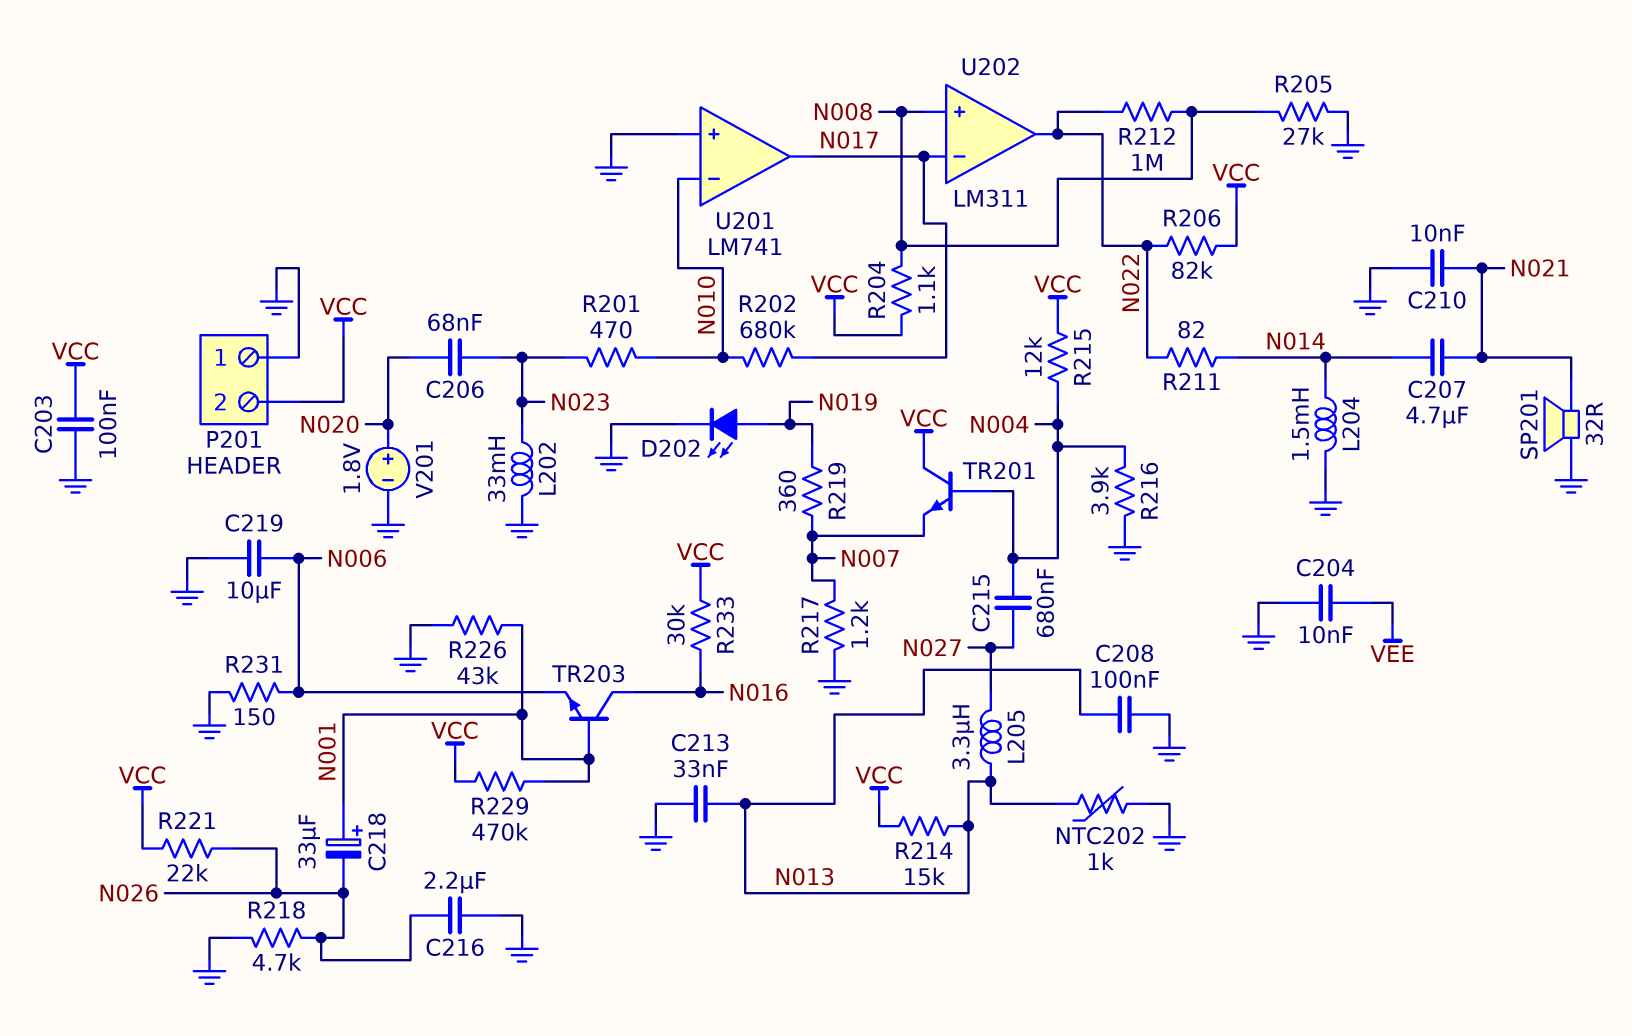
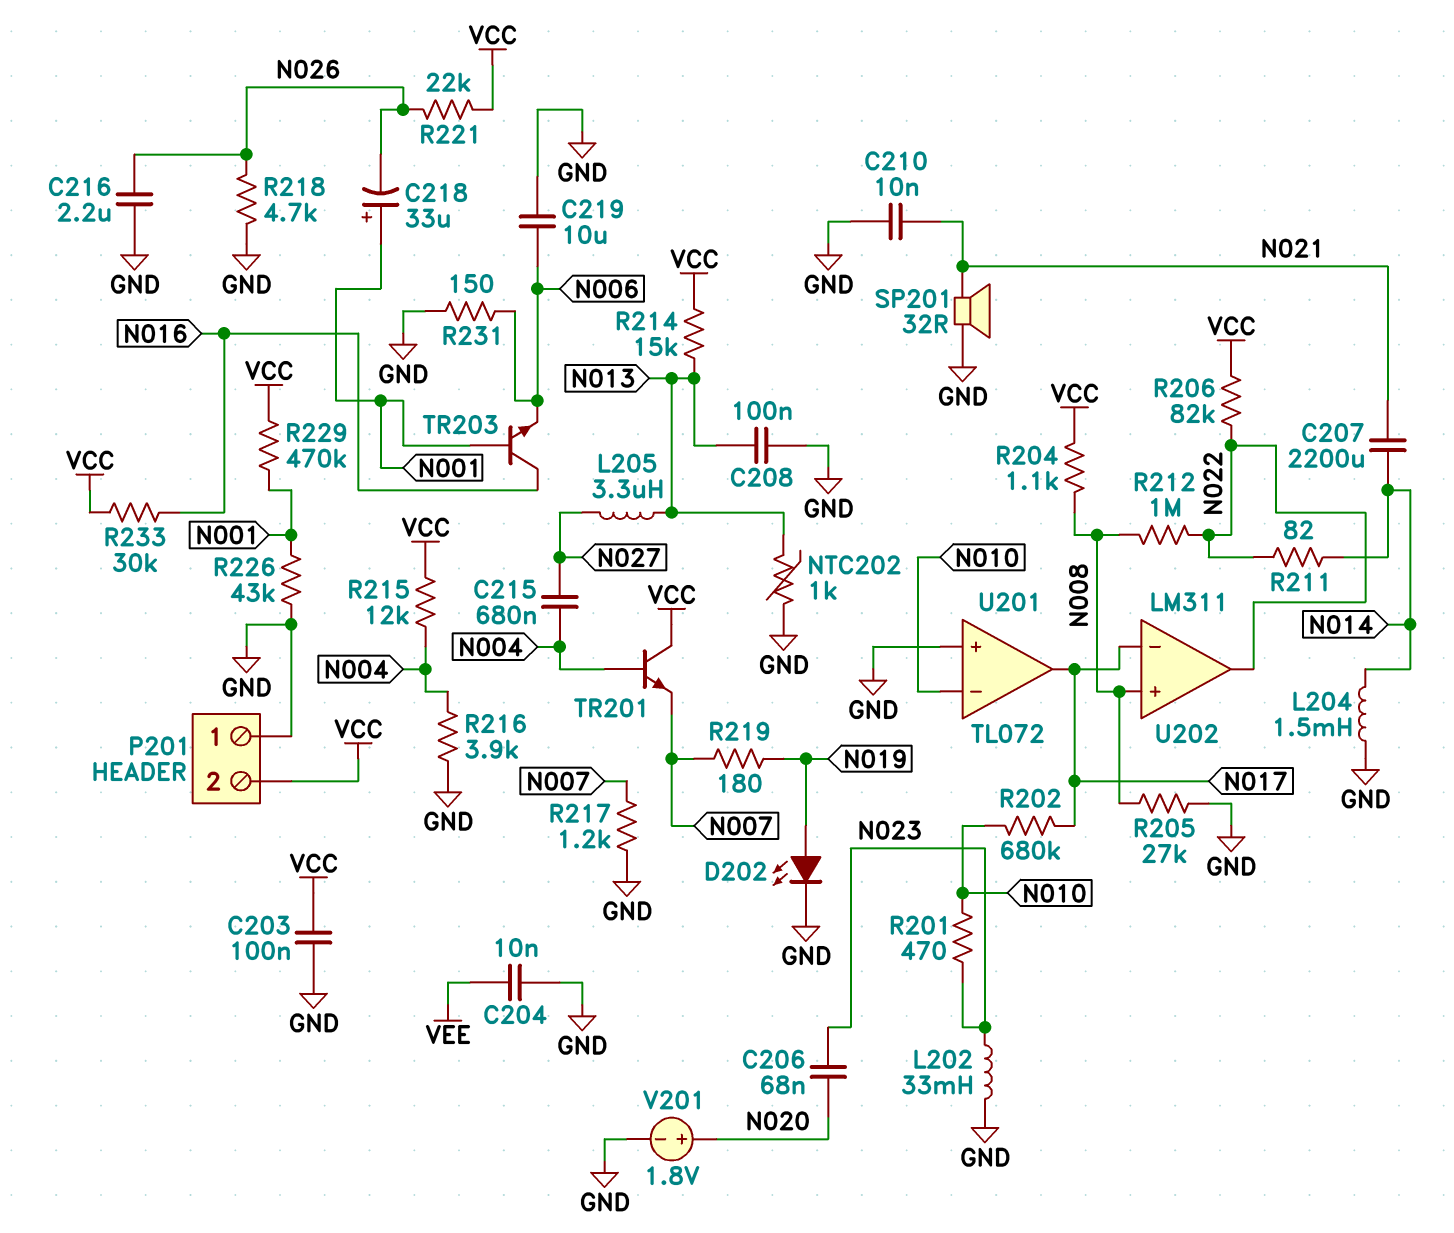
C207: 4.7uF (N014, N021) -> 2200uF (N014, N021)
C213: 33nF (GND, N013) -> none
R219: 360 (N007, N019) -> 180 (N007, N019)
U201: LM741 -> TL072

